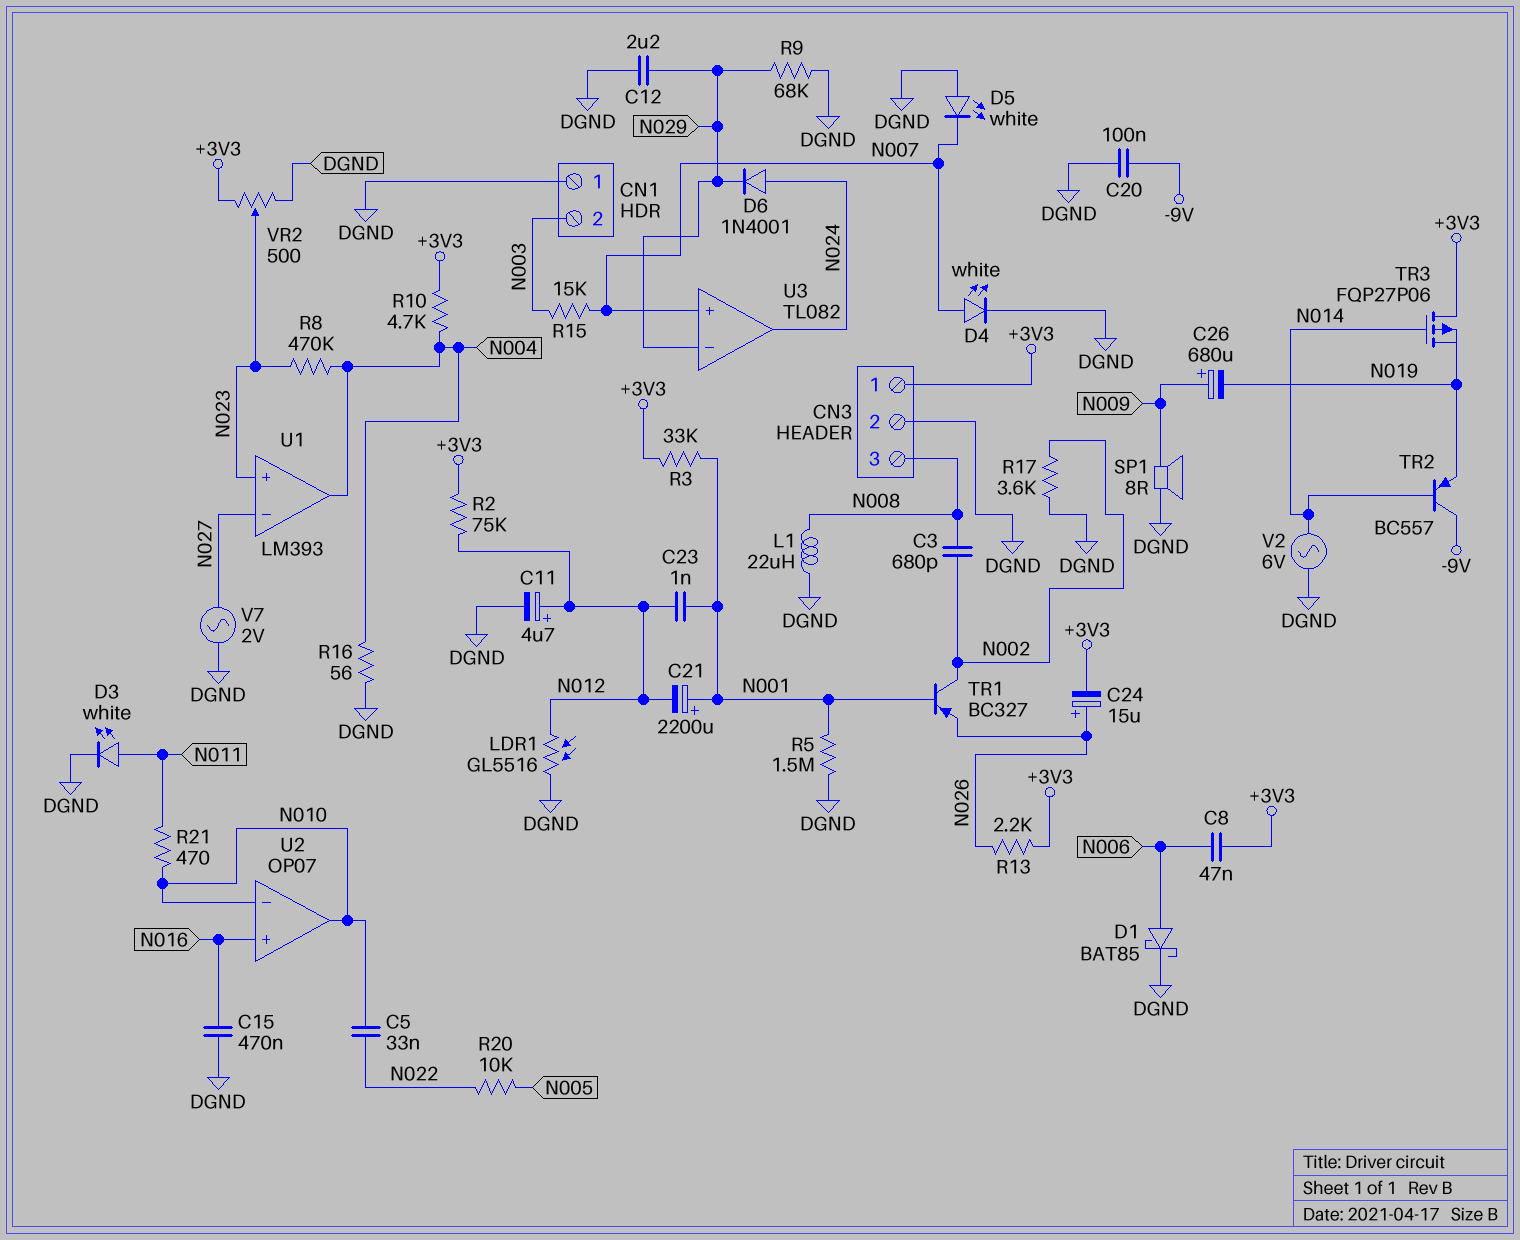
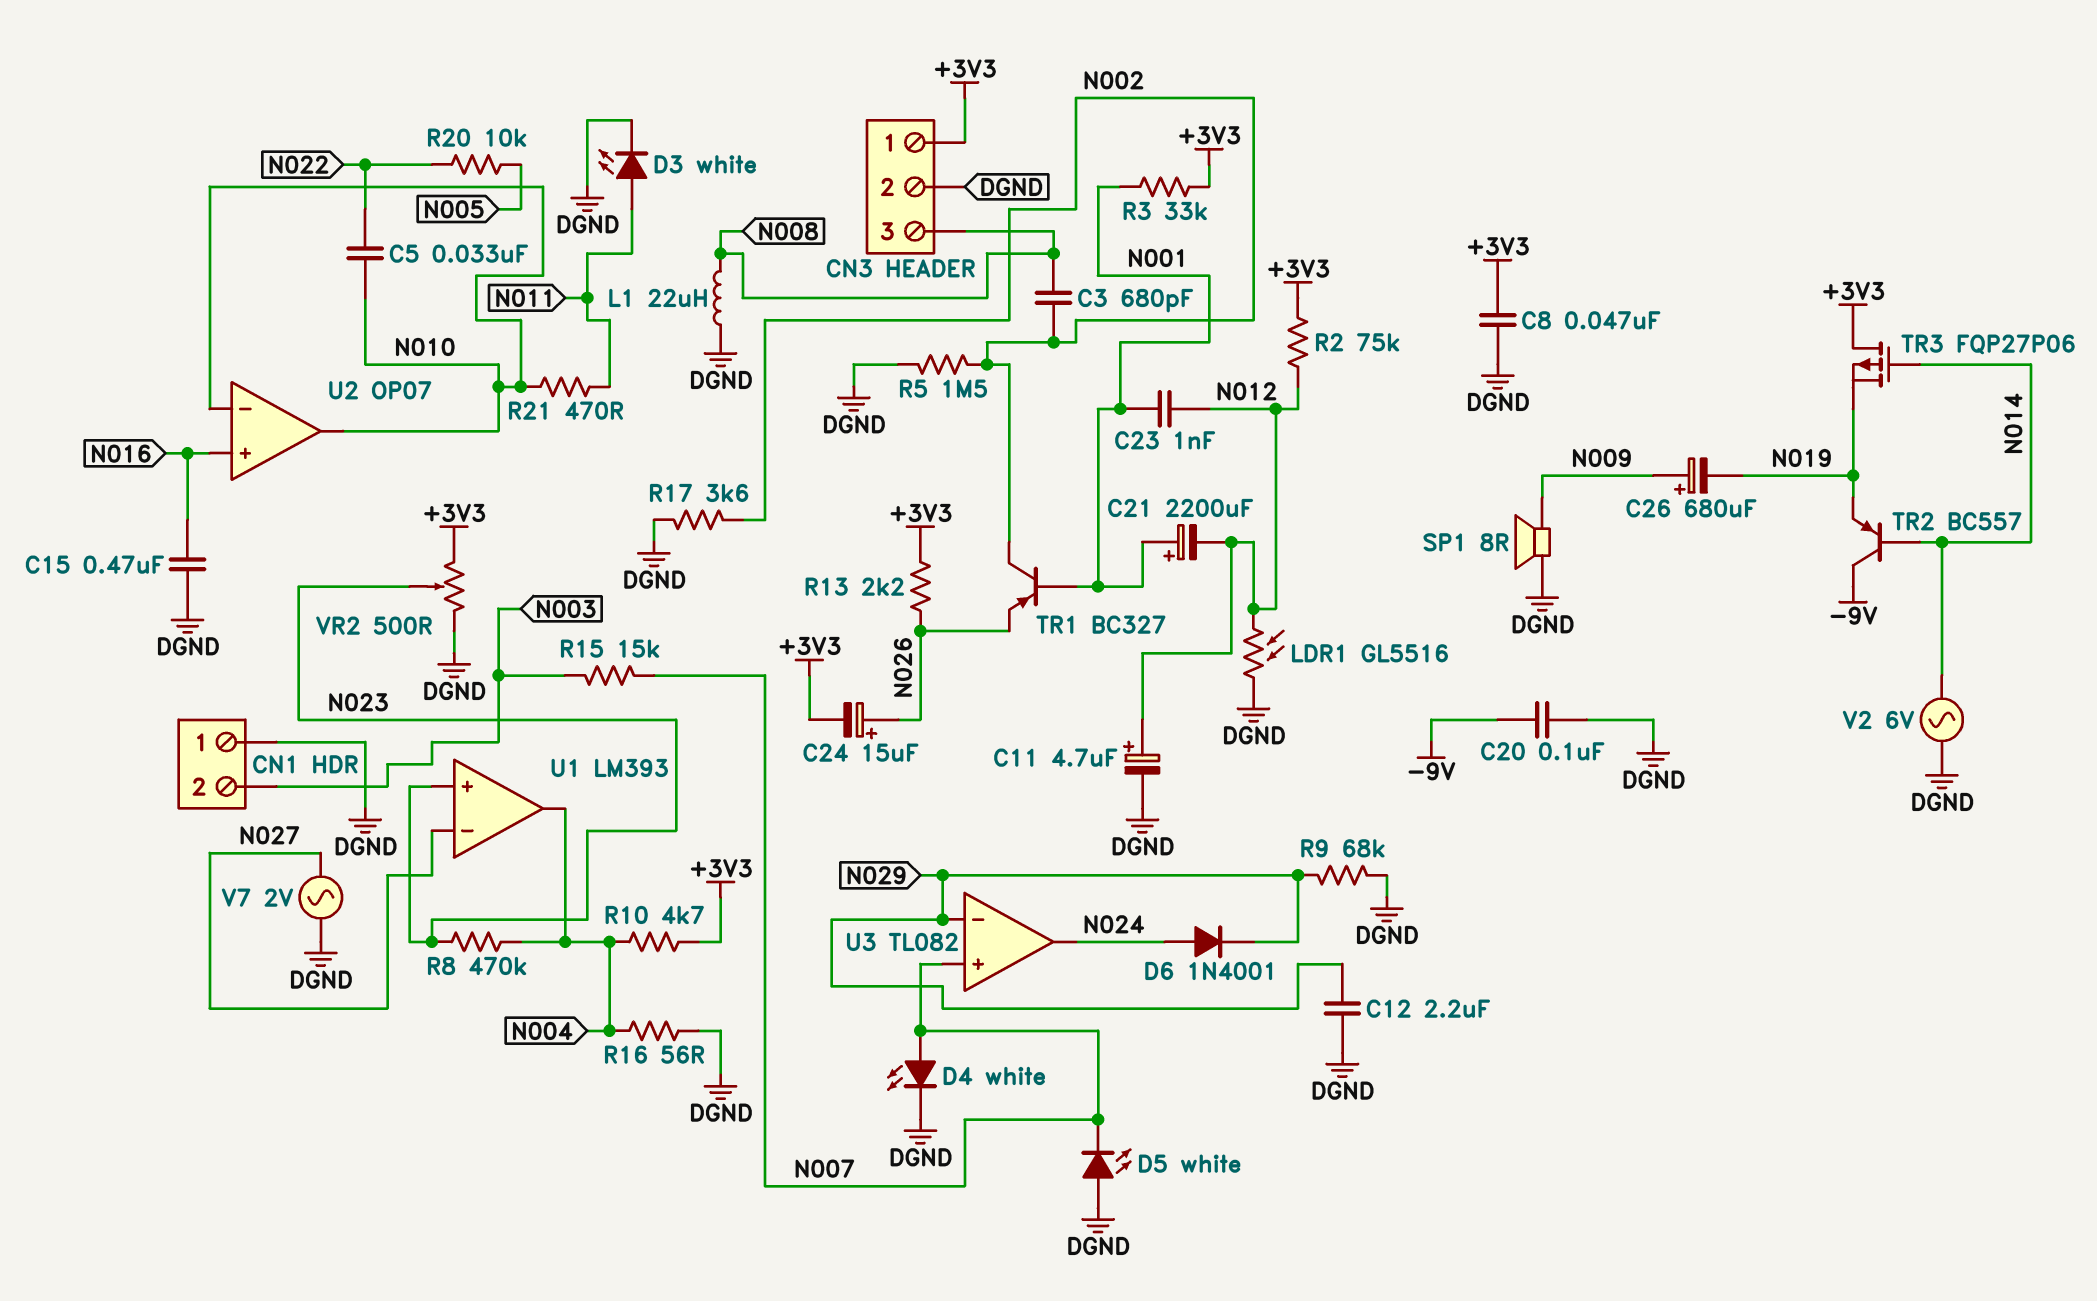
C8: 47nF (+3V3, N006) -> 47nF (+3V3, DGND)
D1: schottky BAT85 (A N006, K DGND) -> none
R5: 1.5M (DGND, N001) -> 1.5M (DGND, N002)

